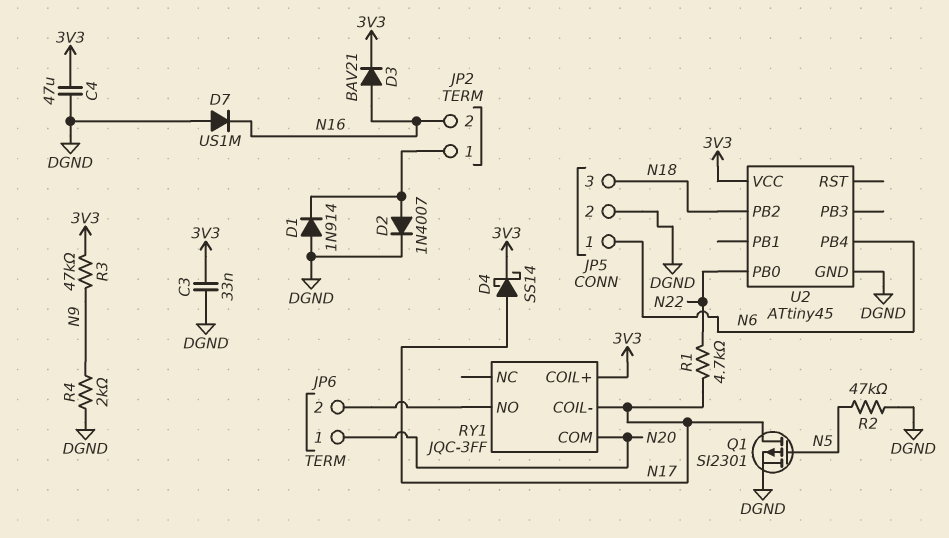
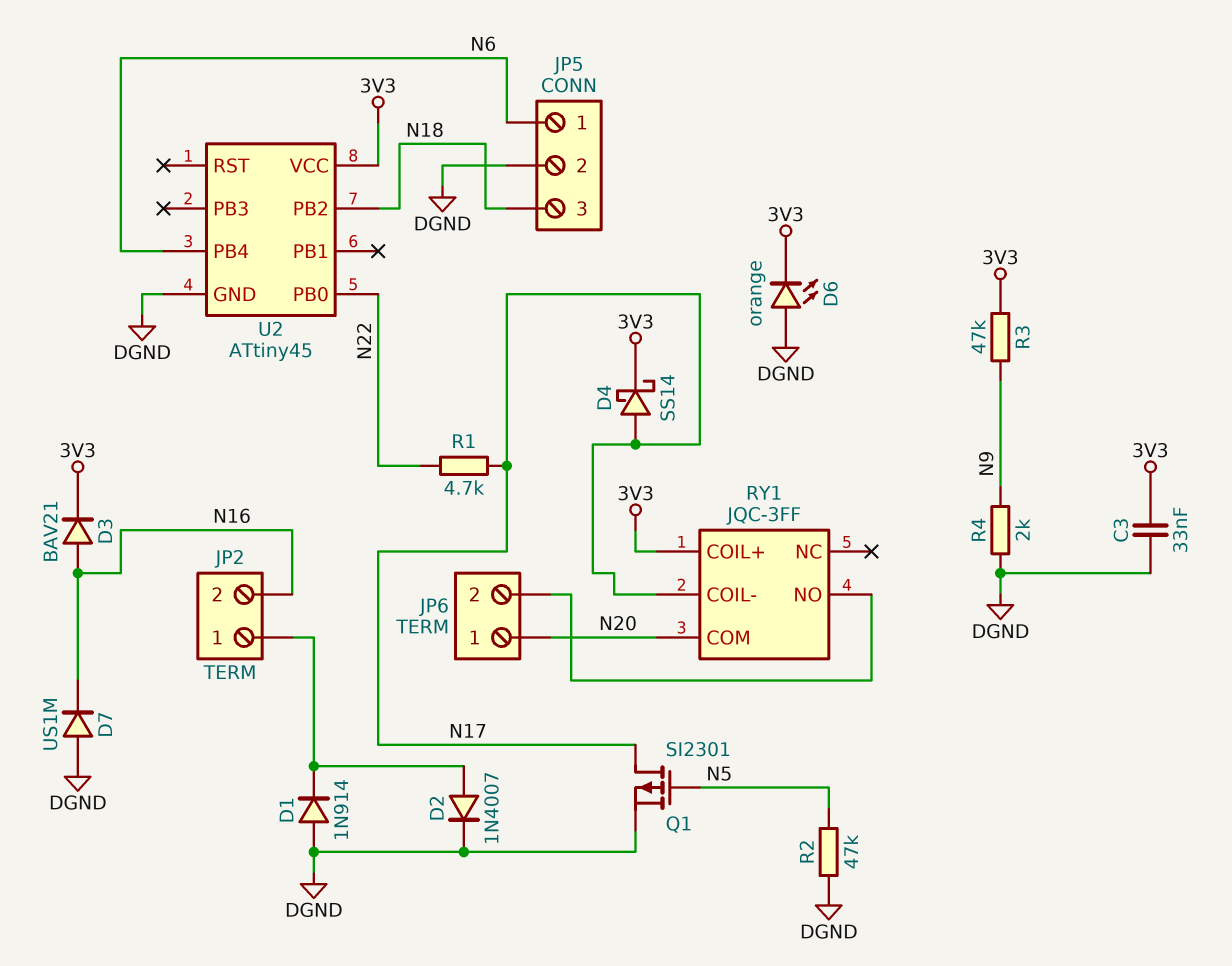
C4: 47uF (3V3, DGND) -> none
D6: none -> LED orange (A DGND, K 3V3)

